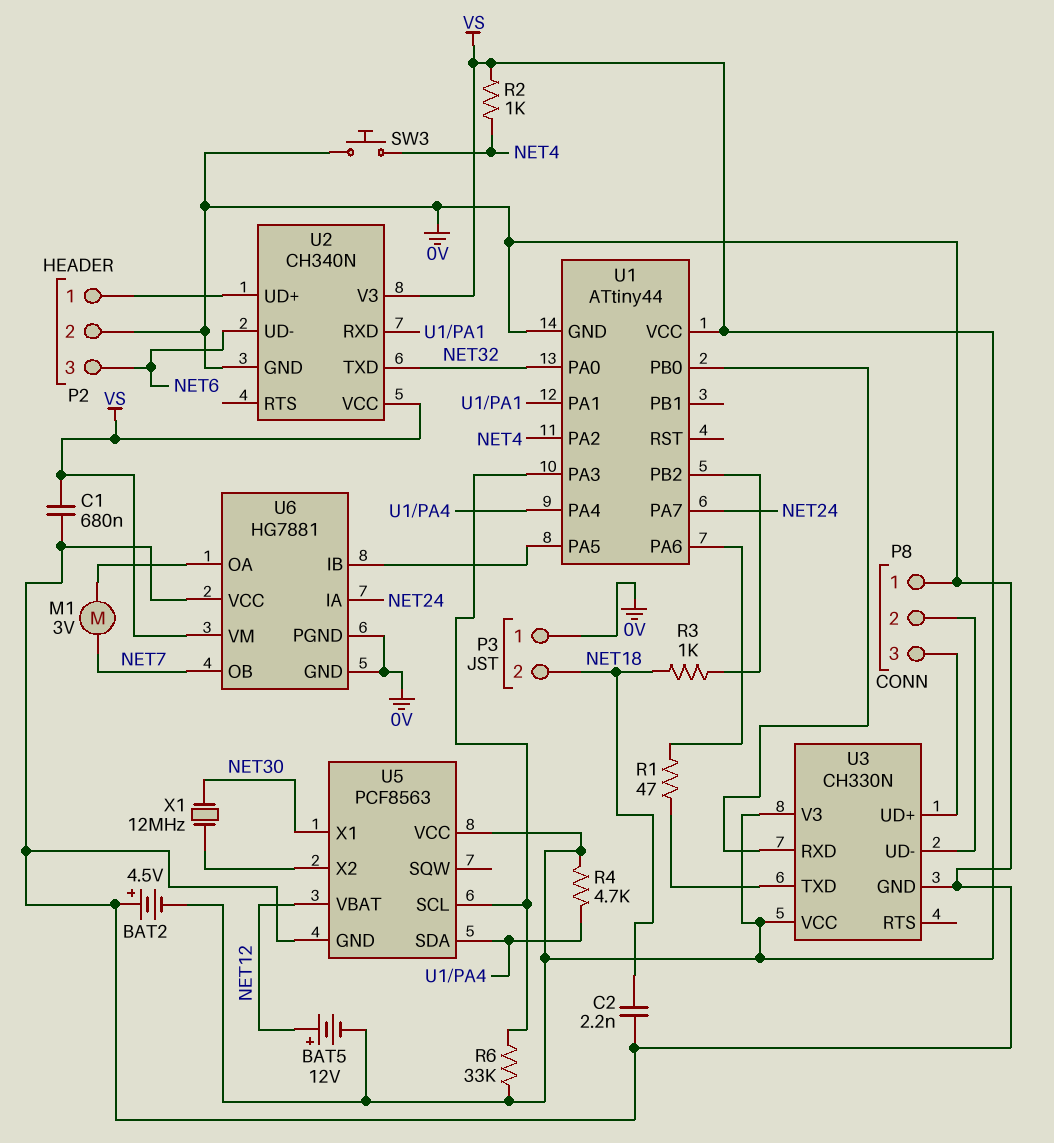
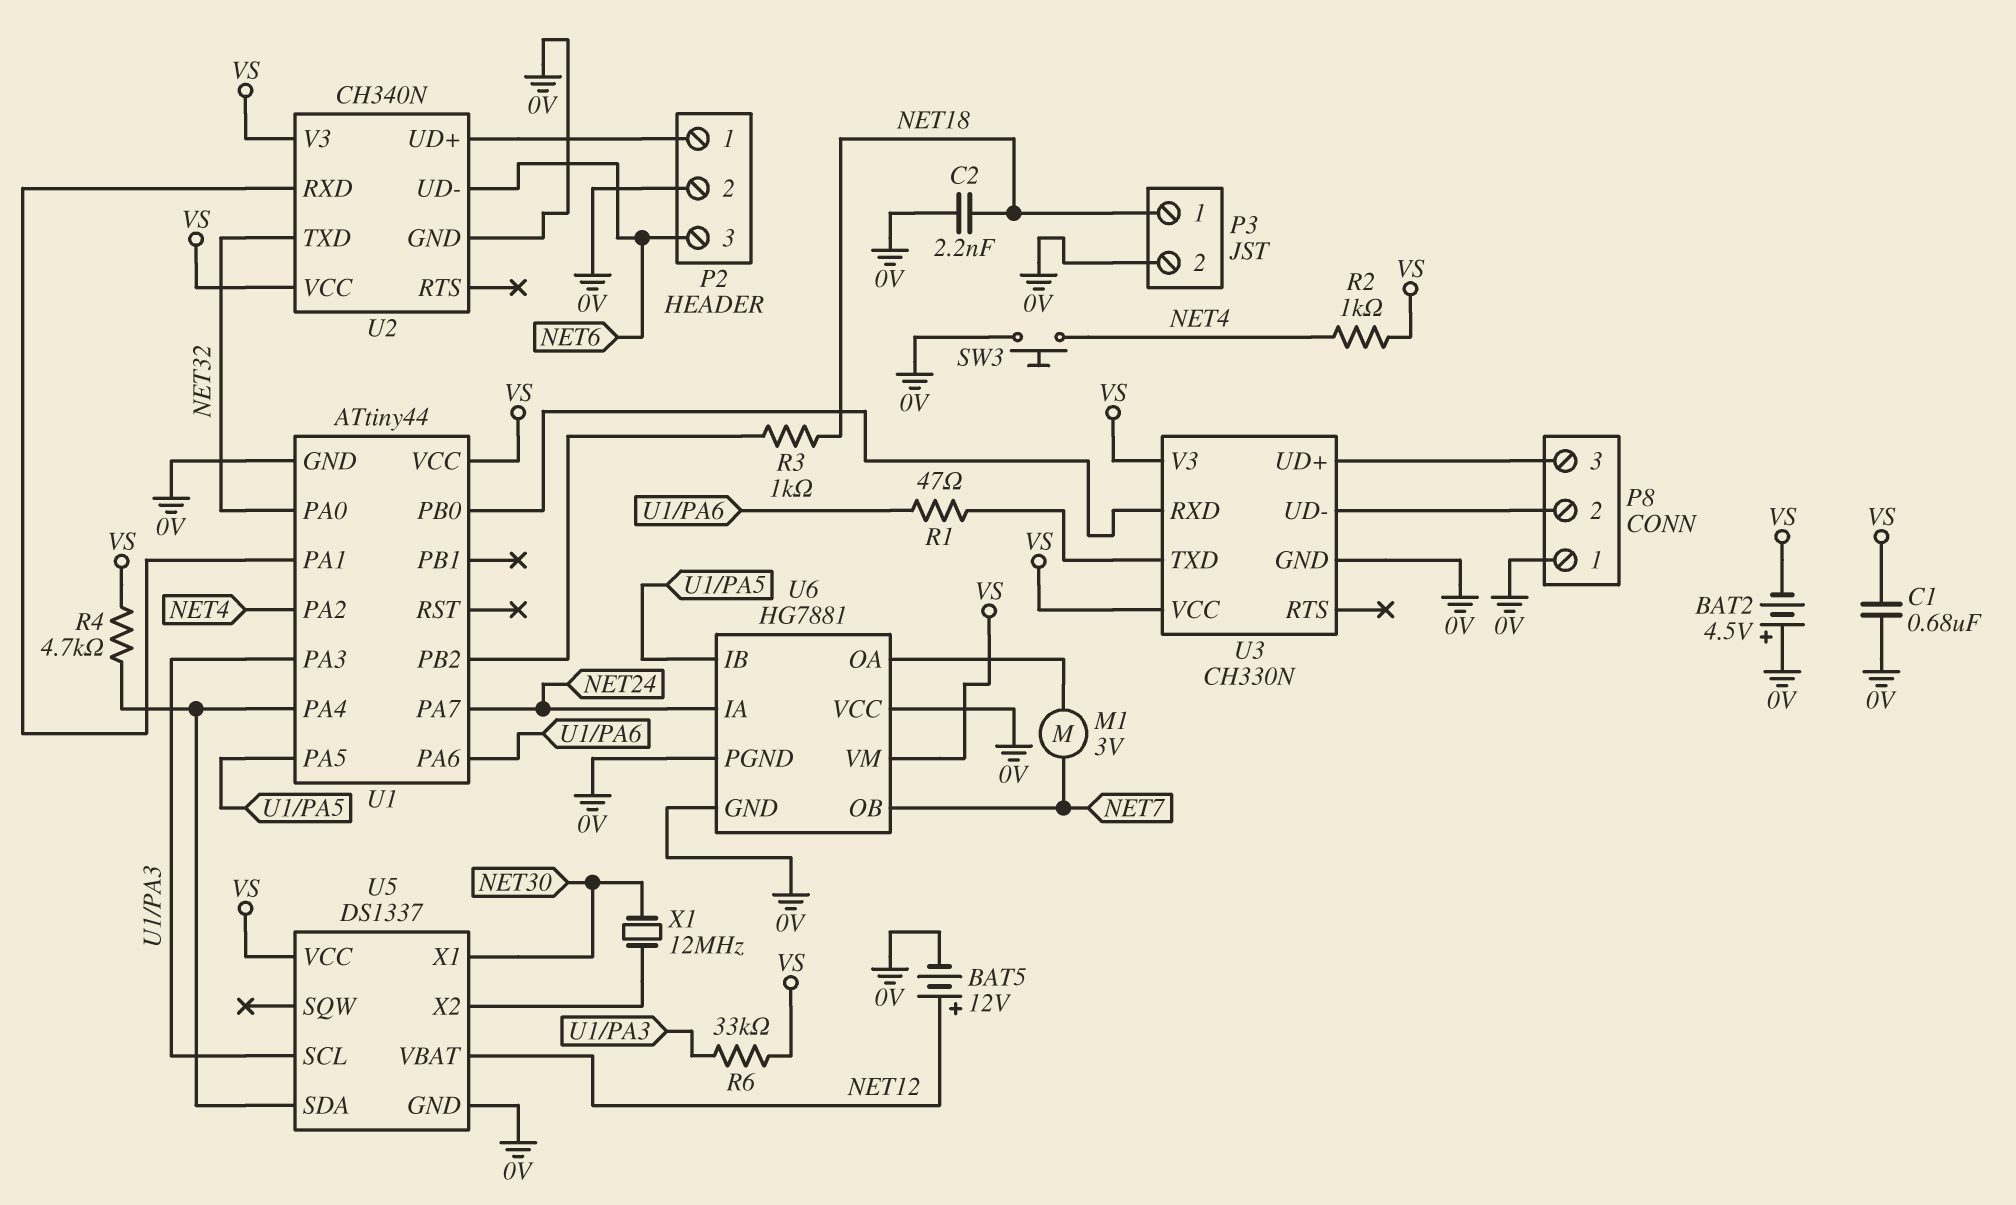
BAT5: 12V (plus NET12, minus VS) -> 12V (plus NET12, minus 0V)
P3 pin 1: 0V -> NET18
P3 pin 2: NET18 -> 0V
U5: PCF8563 -> DS1337

